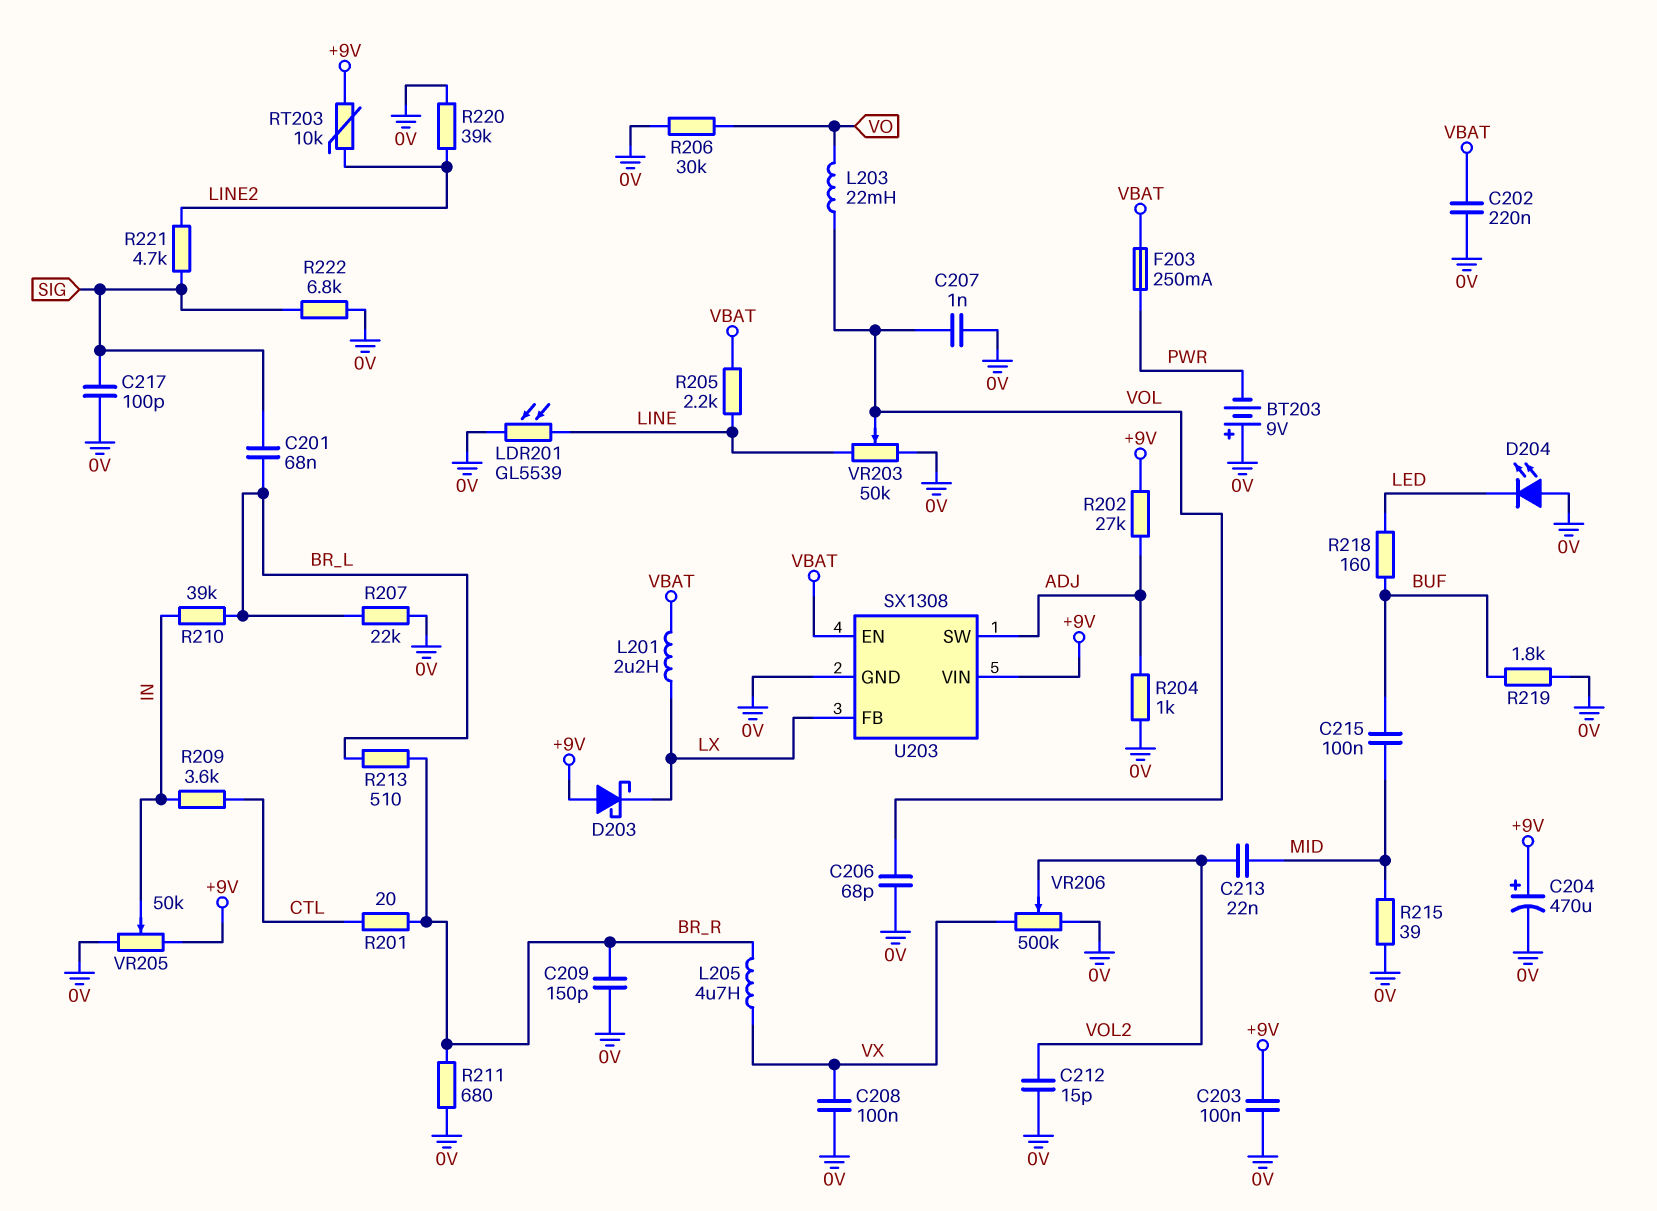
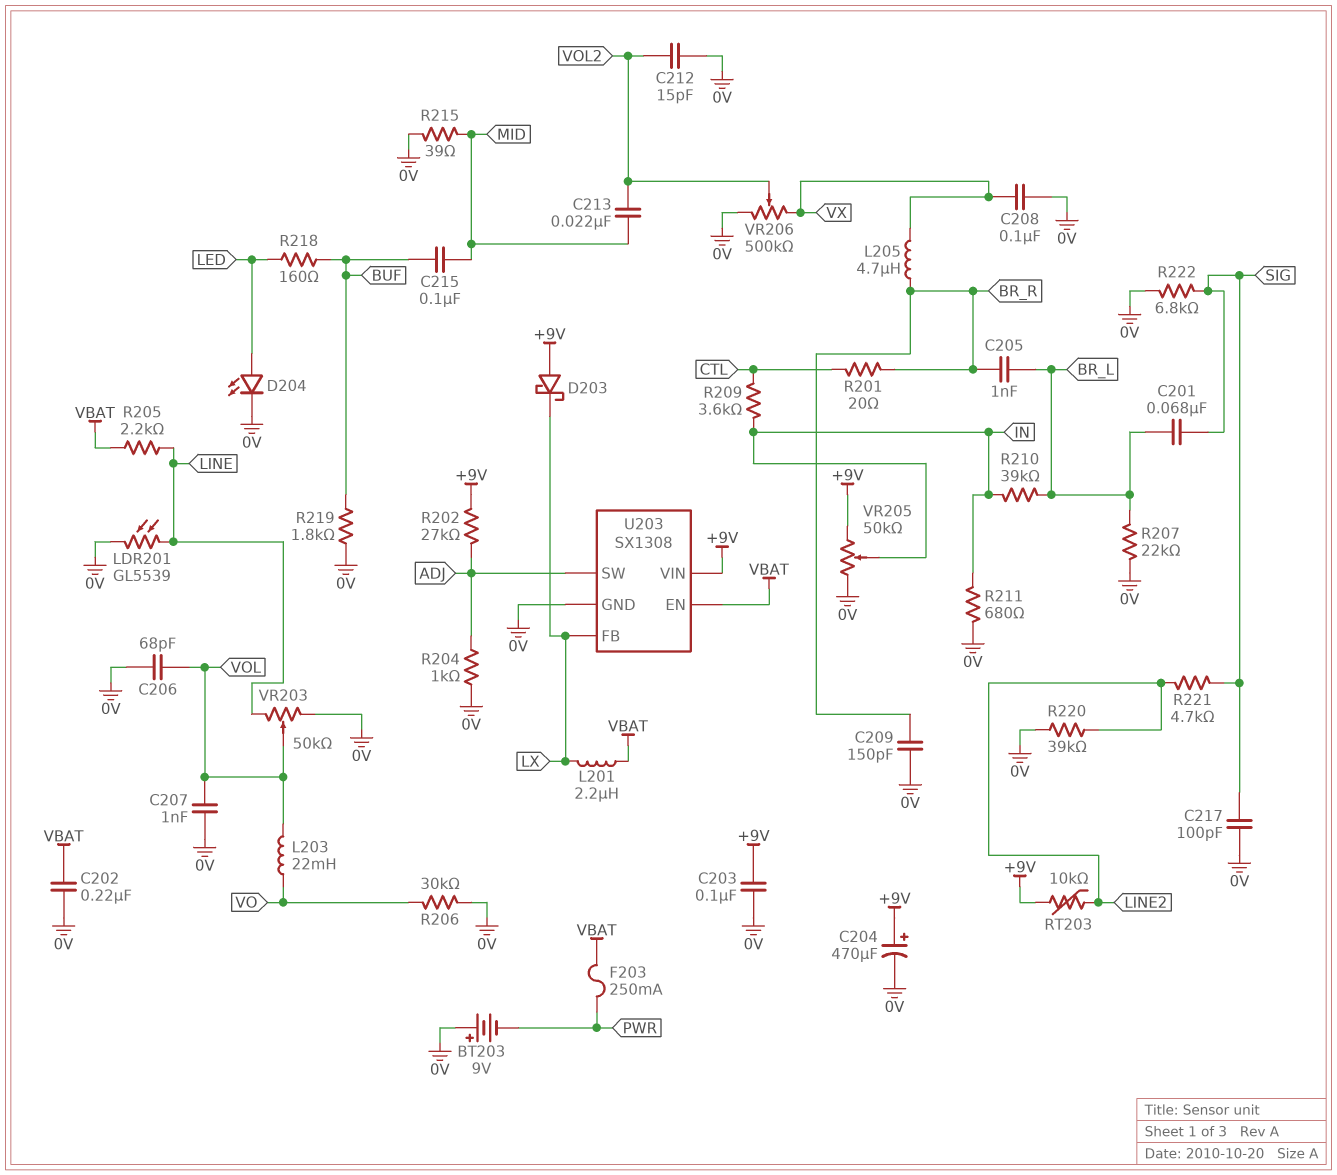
C205: none -> 1nF (BR_L, BR_R)
D204: LED (A 0V, K LED) -> LED (A LED, K 0V)
R211: 680 (0V, BR_R) -> 680 (0V, IN)
R213: 510 (BR_L, BR_R) -> none

